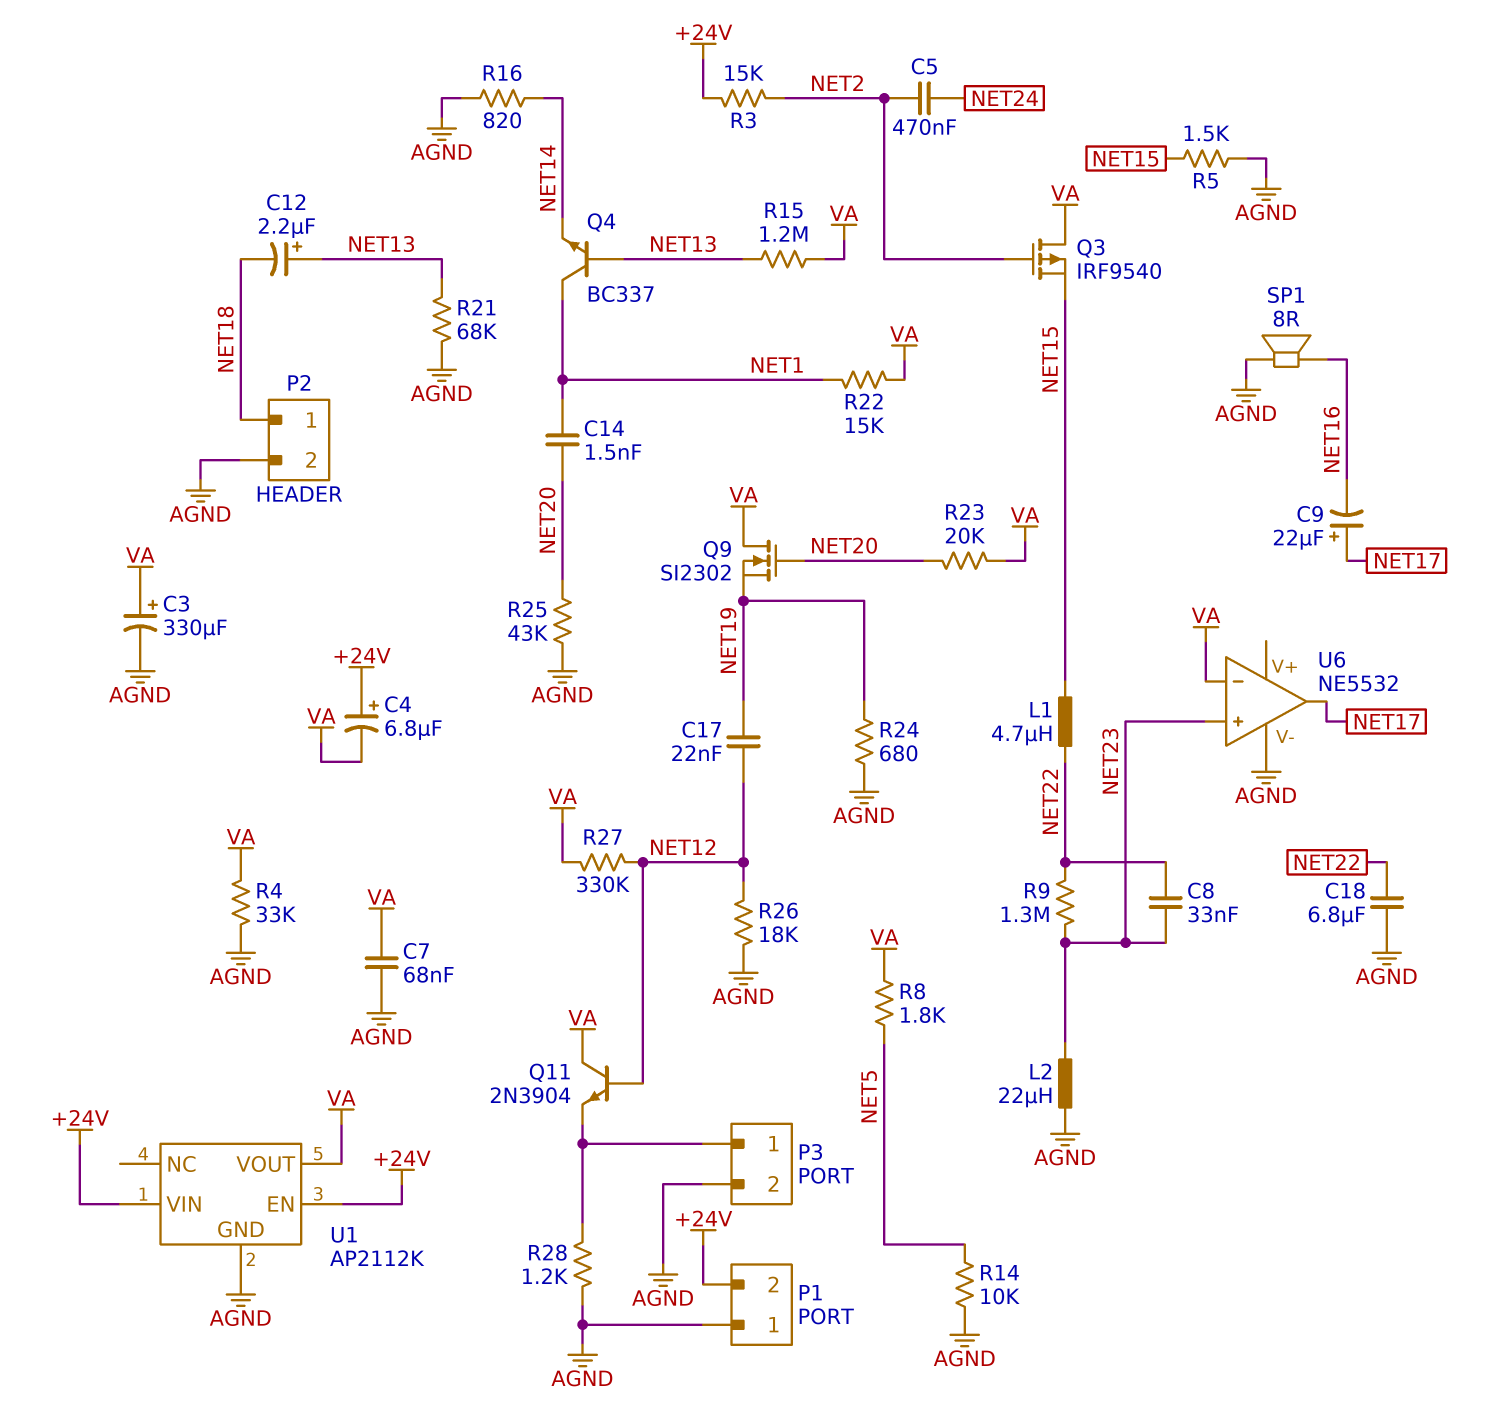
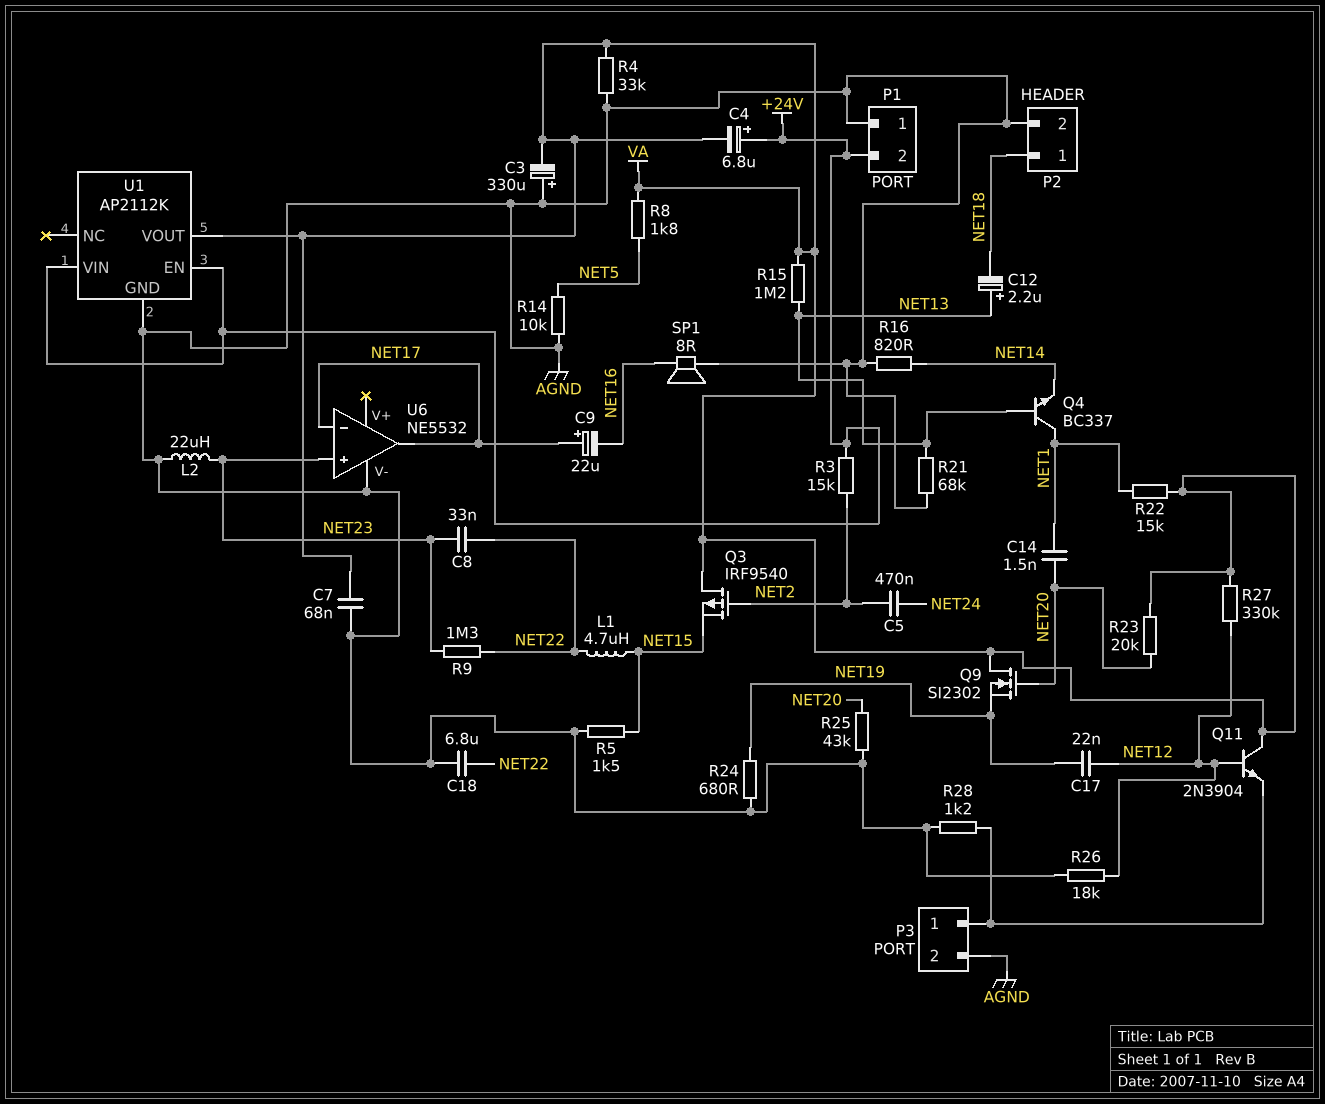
C3: 330uF (plus VA, minus AGND) -> 330uF (plus AGND, minus VA)
U6 pin in-: VA -> NET17

